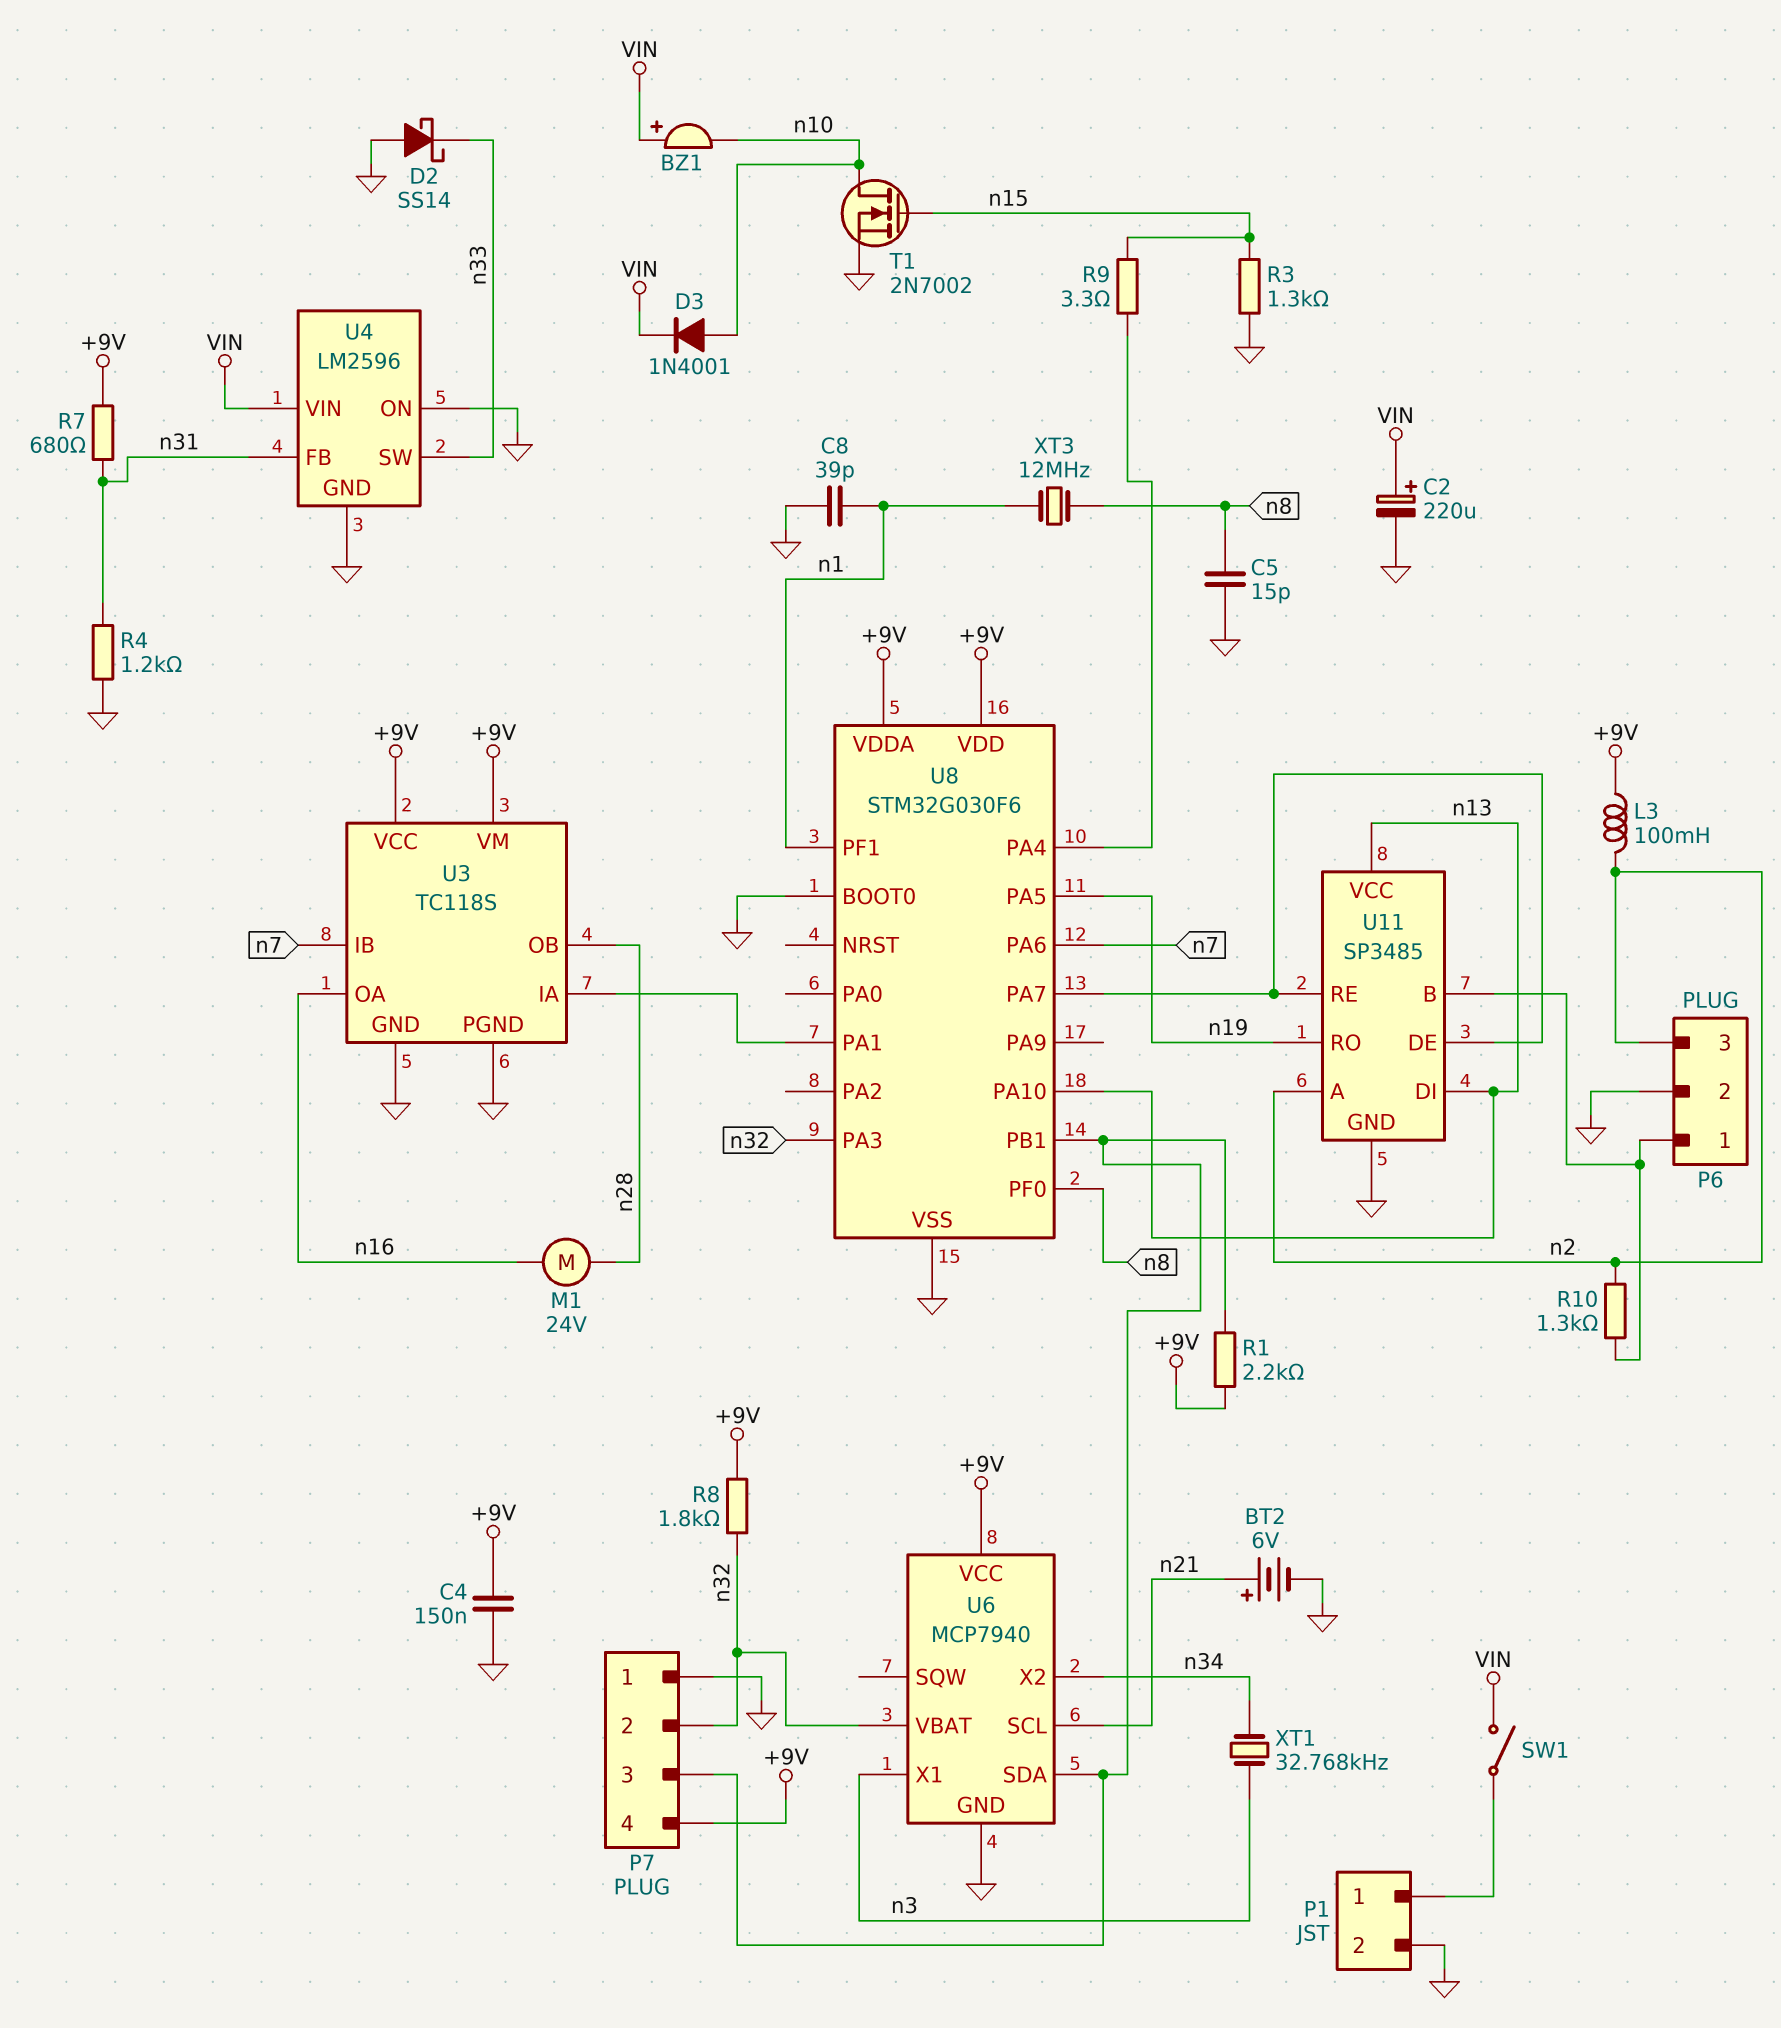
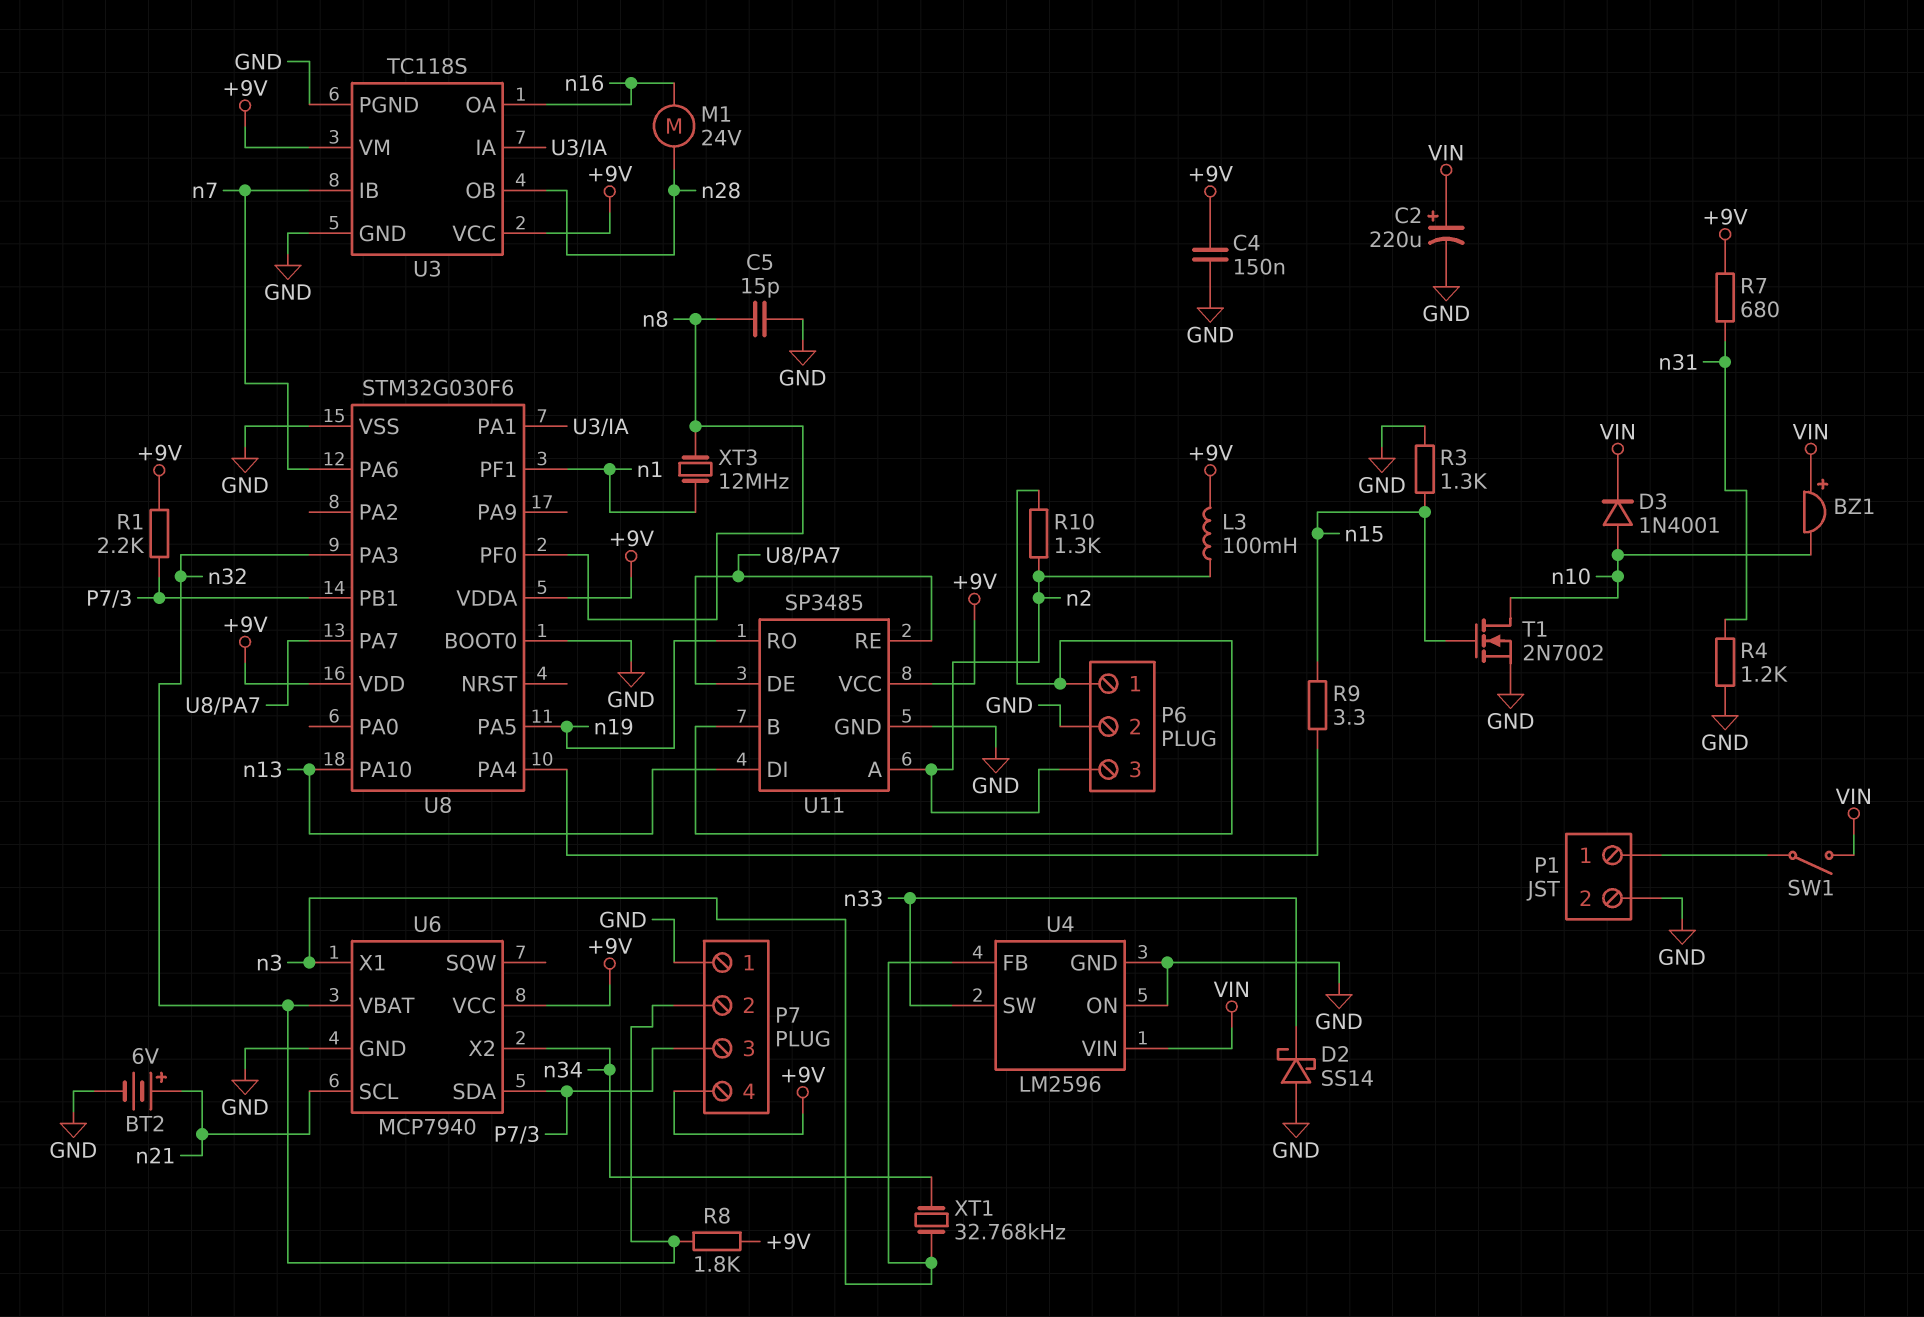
C8: 39pF (GND, n1) -> none
U4 pin FB: n31 -> n3
U11 pin VCC: n13 -> +9V

